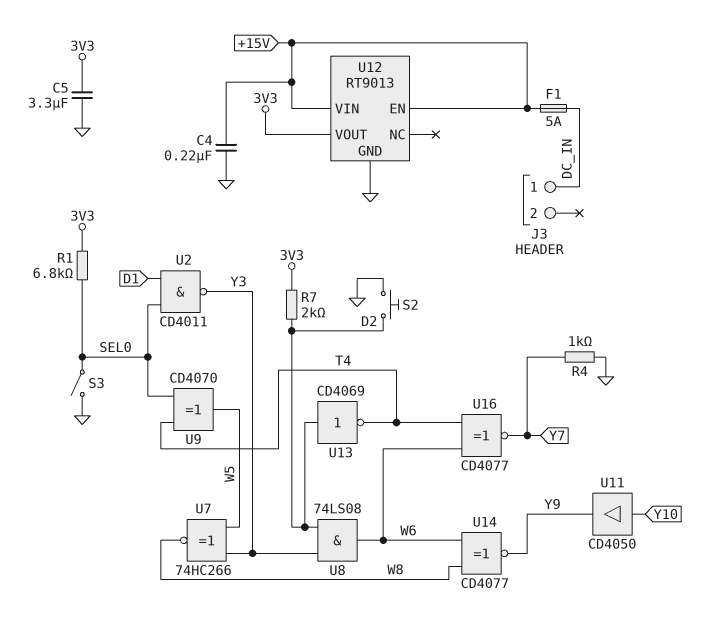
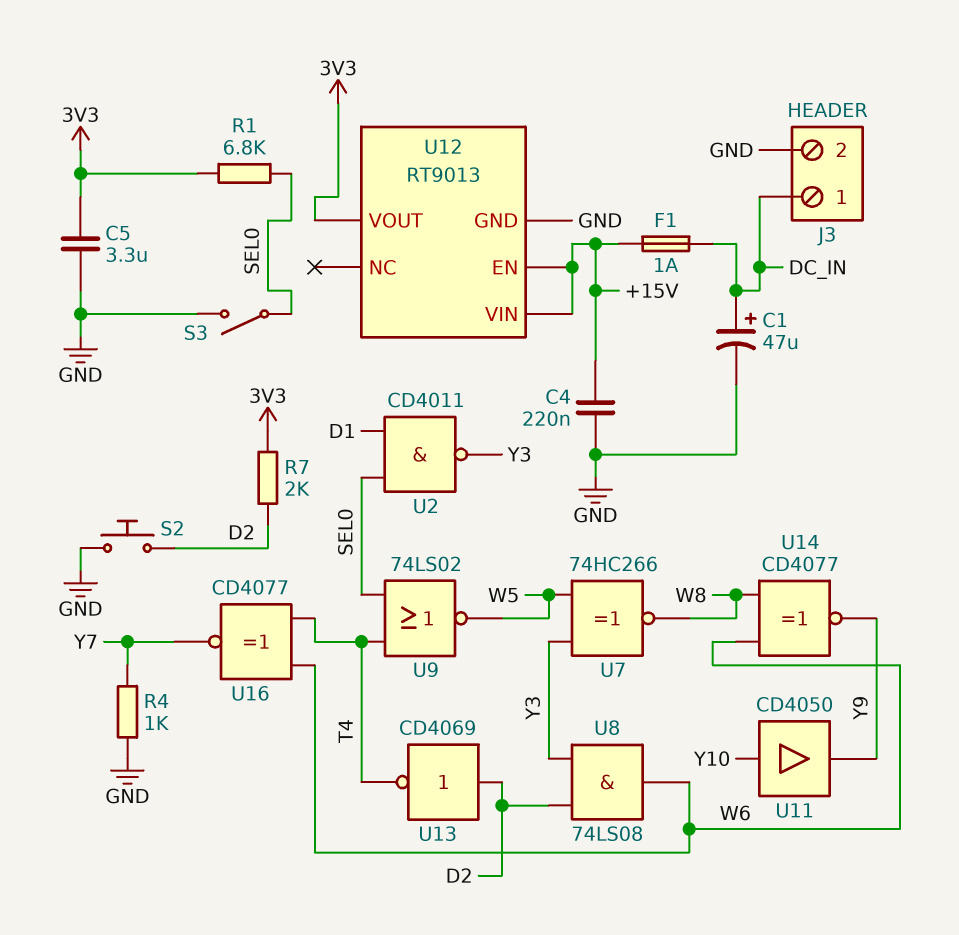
C1: none -> 47uF (plus DC_IN, minus GND)
F1: 5A (+15V, DC_IN) -> 1A (+15V, DC_IN)
J3 pin 2: none -> GND
U9: XOR CD4070 (in SEL0, in T4, out W5) -> NOR 74LS02 (in SEL0, in T4, out W5)

